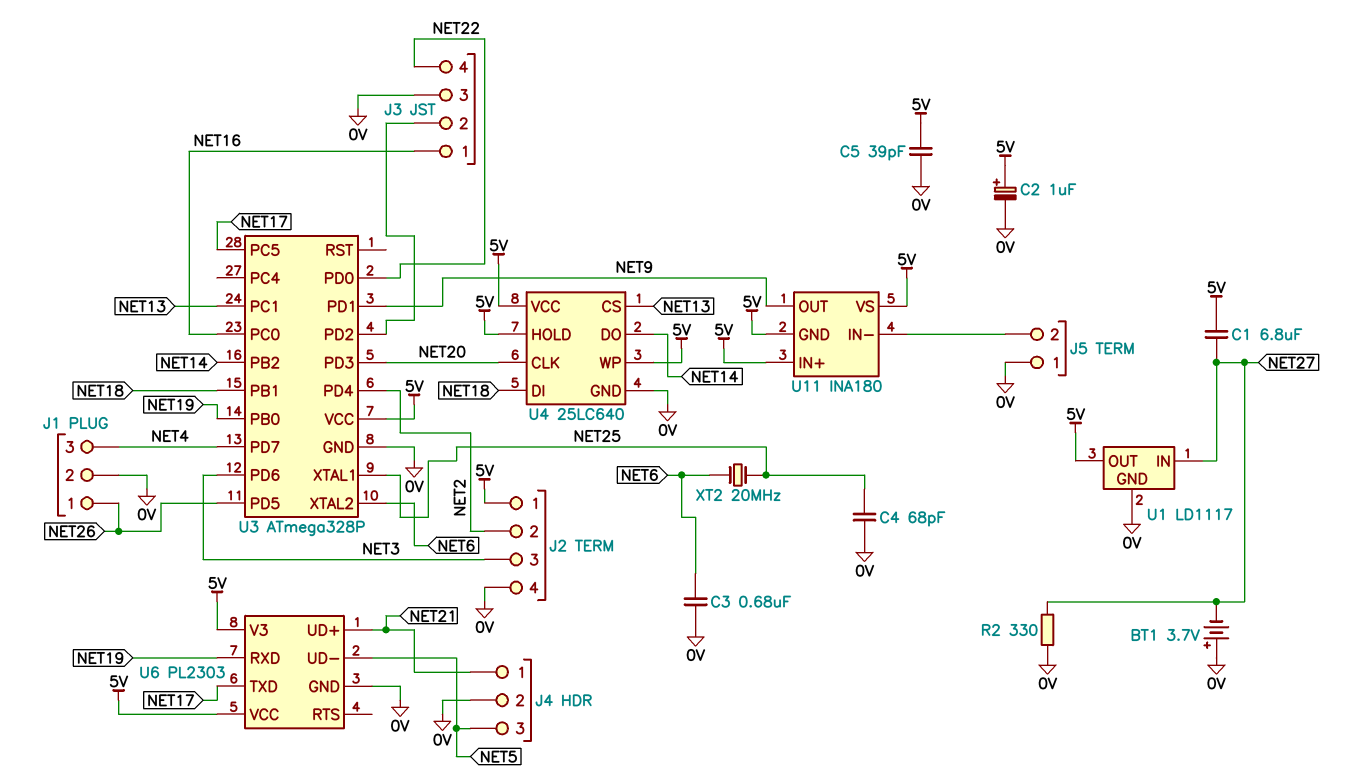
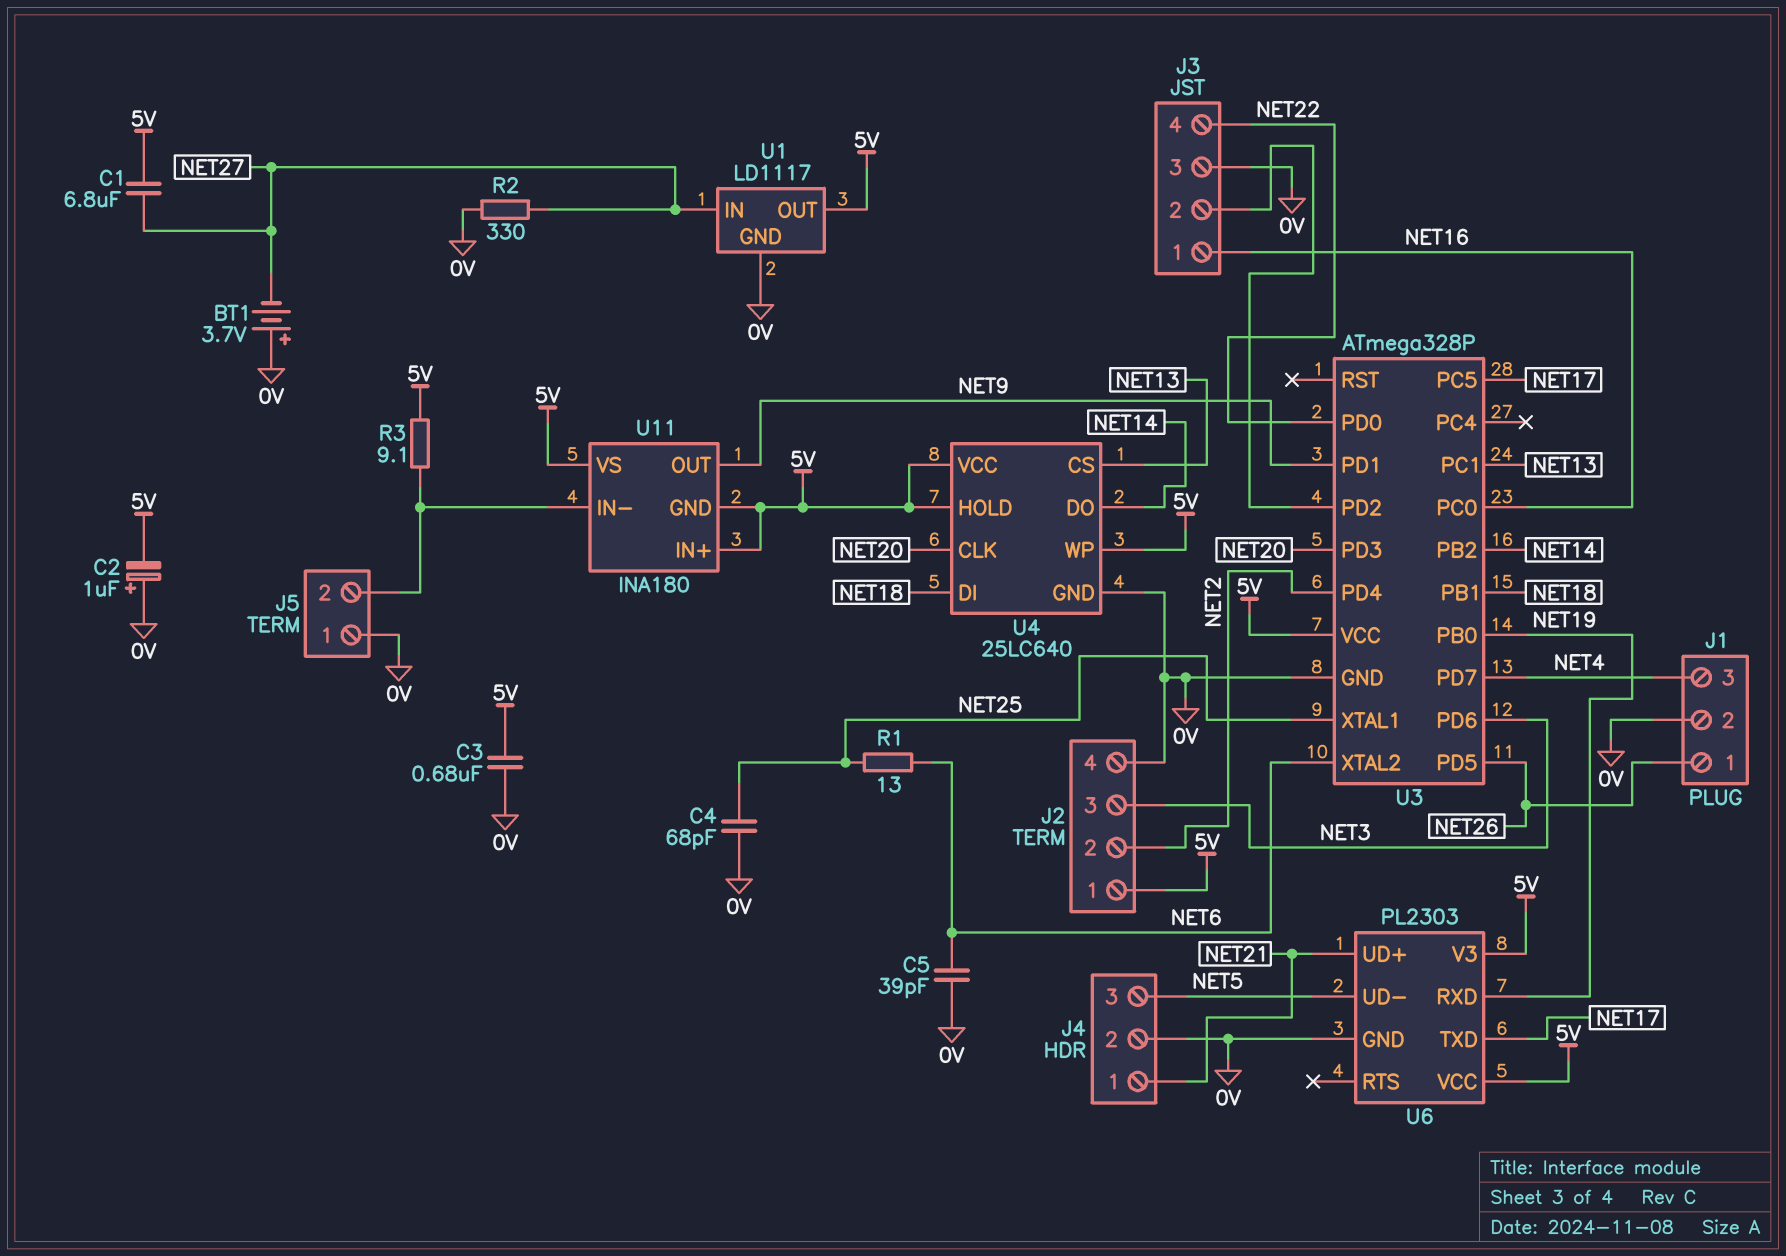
C2: 1uF (plus 5V, minus 0V) -> 1uF (plus 0V, minus 5V)
C3: 680nF (0V, NET6) -> 680nF (0V, 5V)
C5: 39pF (0V, 5V) -> 39pF (0V, NET6)
R1: none -> 13 (NET6, NET25)
R3: none -> 9.1 (5V, J5/2)
XT2: 20MHz (NET6, NET25) -> none

